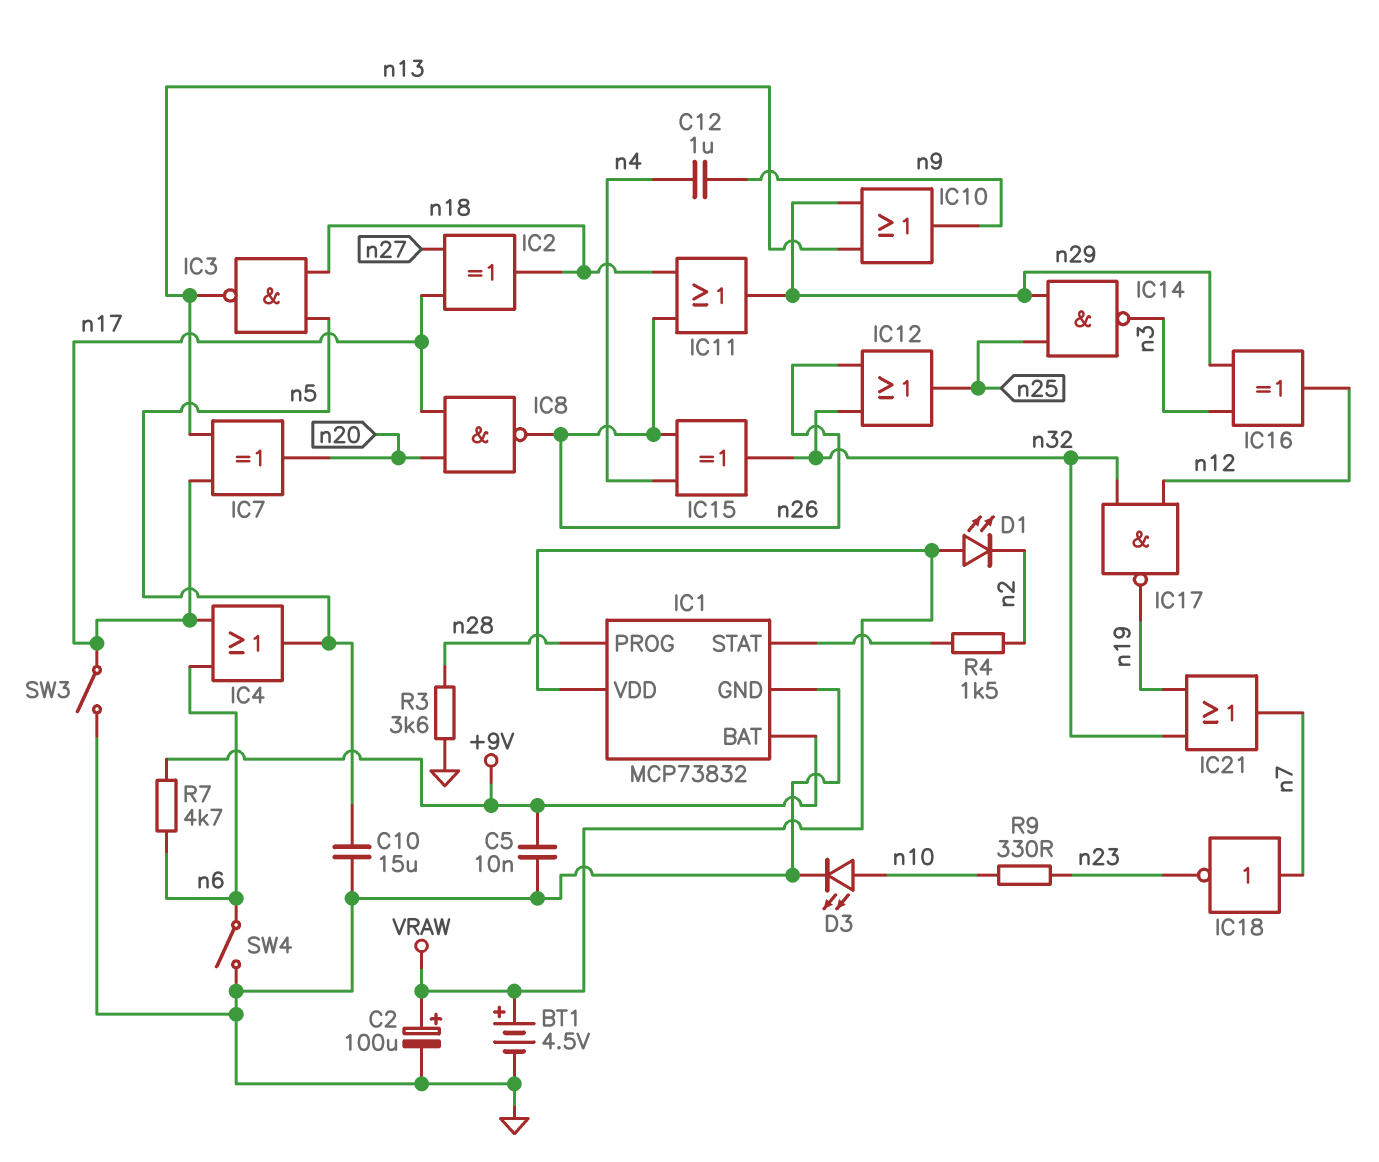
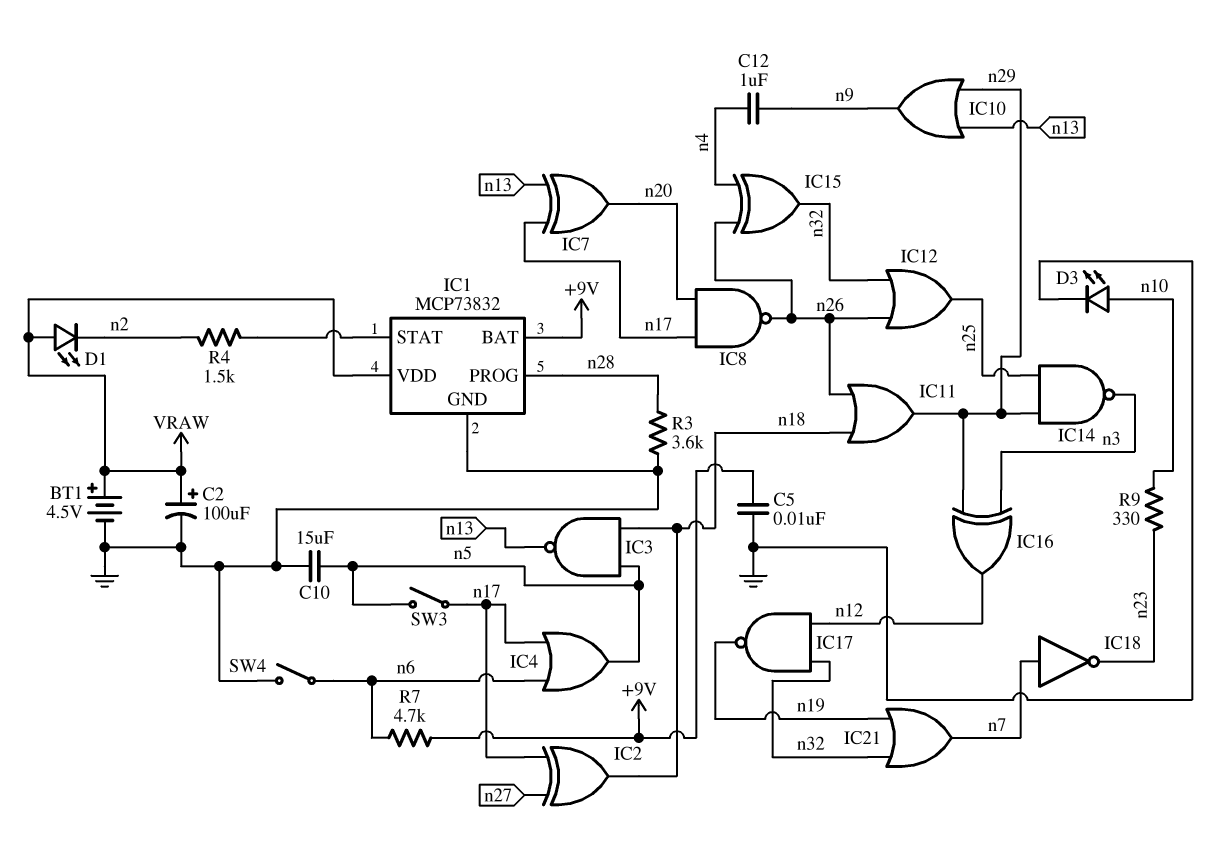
SW3: switch (GND, n17) -> switch (n5, n17)

